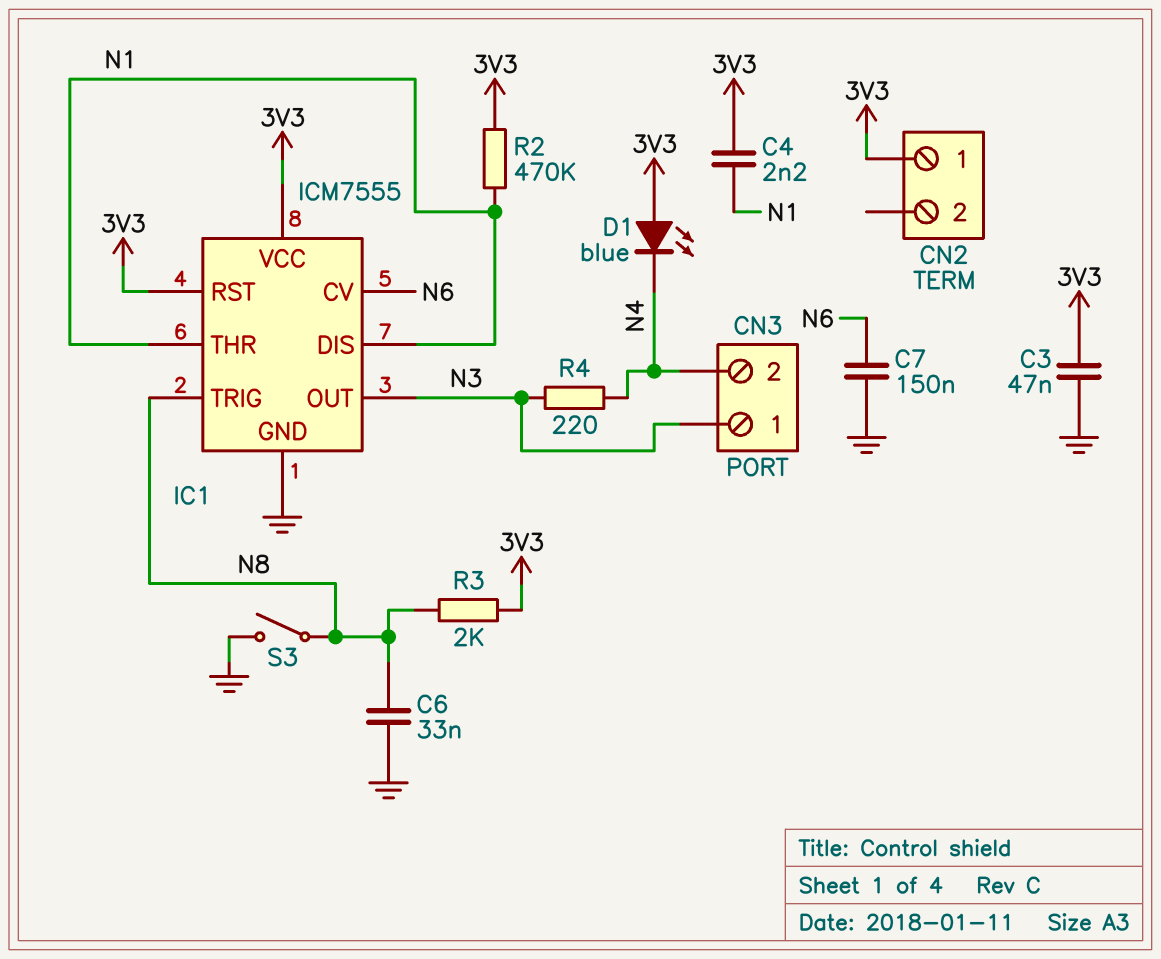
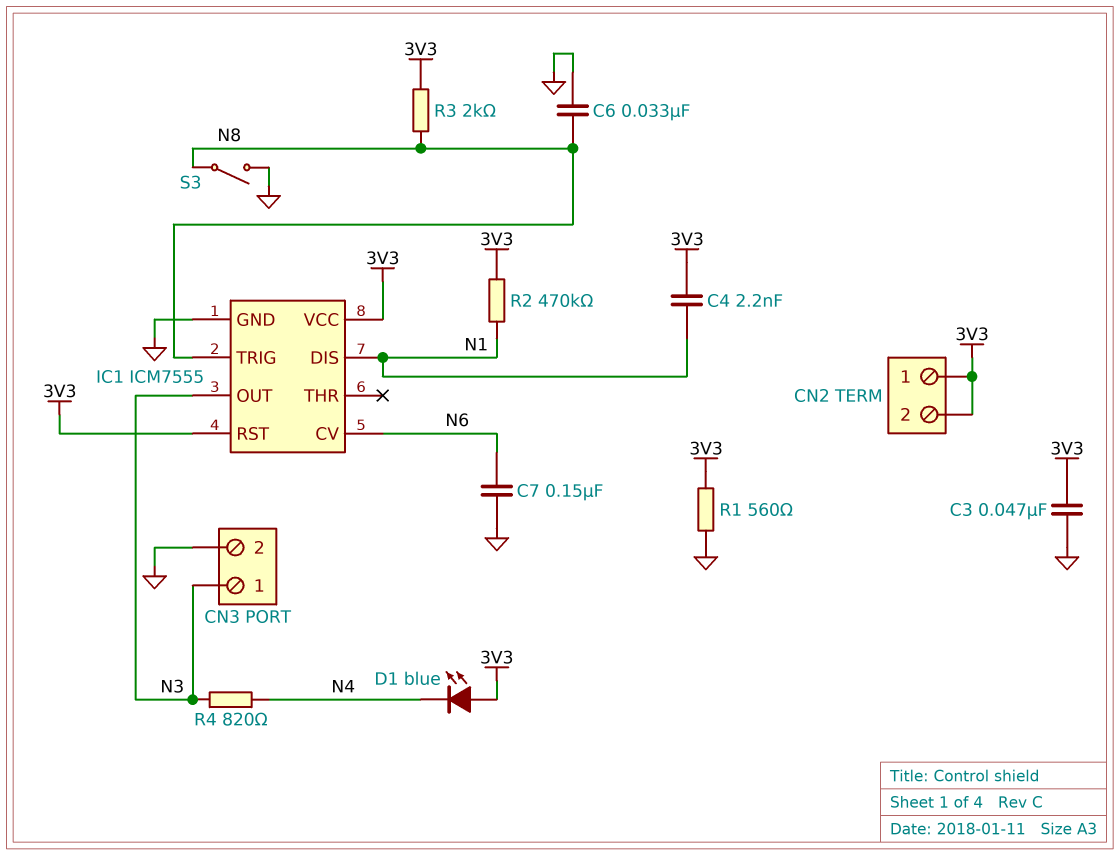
CN2 pin 2: none -> 3V3
CN3 pin 2: N4 -> GND
IC1 pin THR: N1 -> none
R1: none -> 560 (3V3, GND)
R4: 220 (N3, N4) -> 820 (N3, N4)

